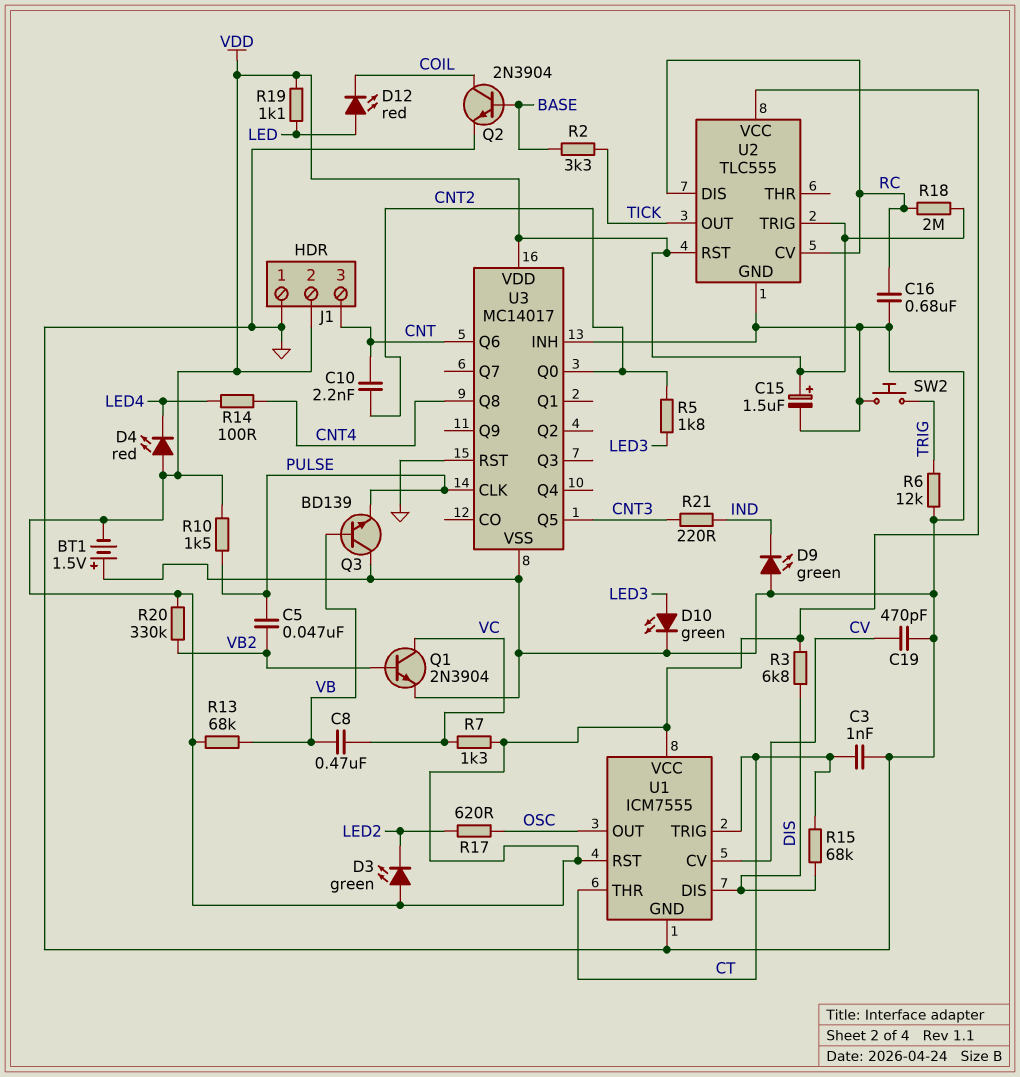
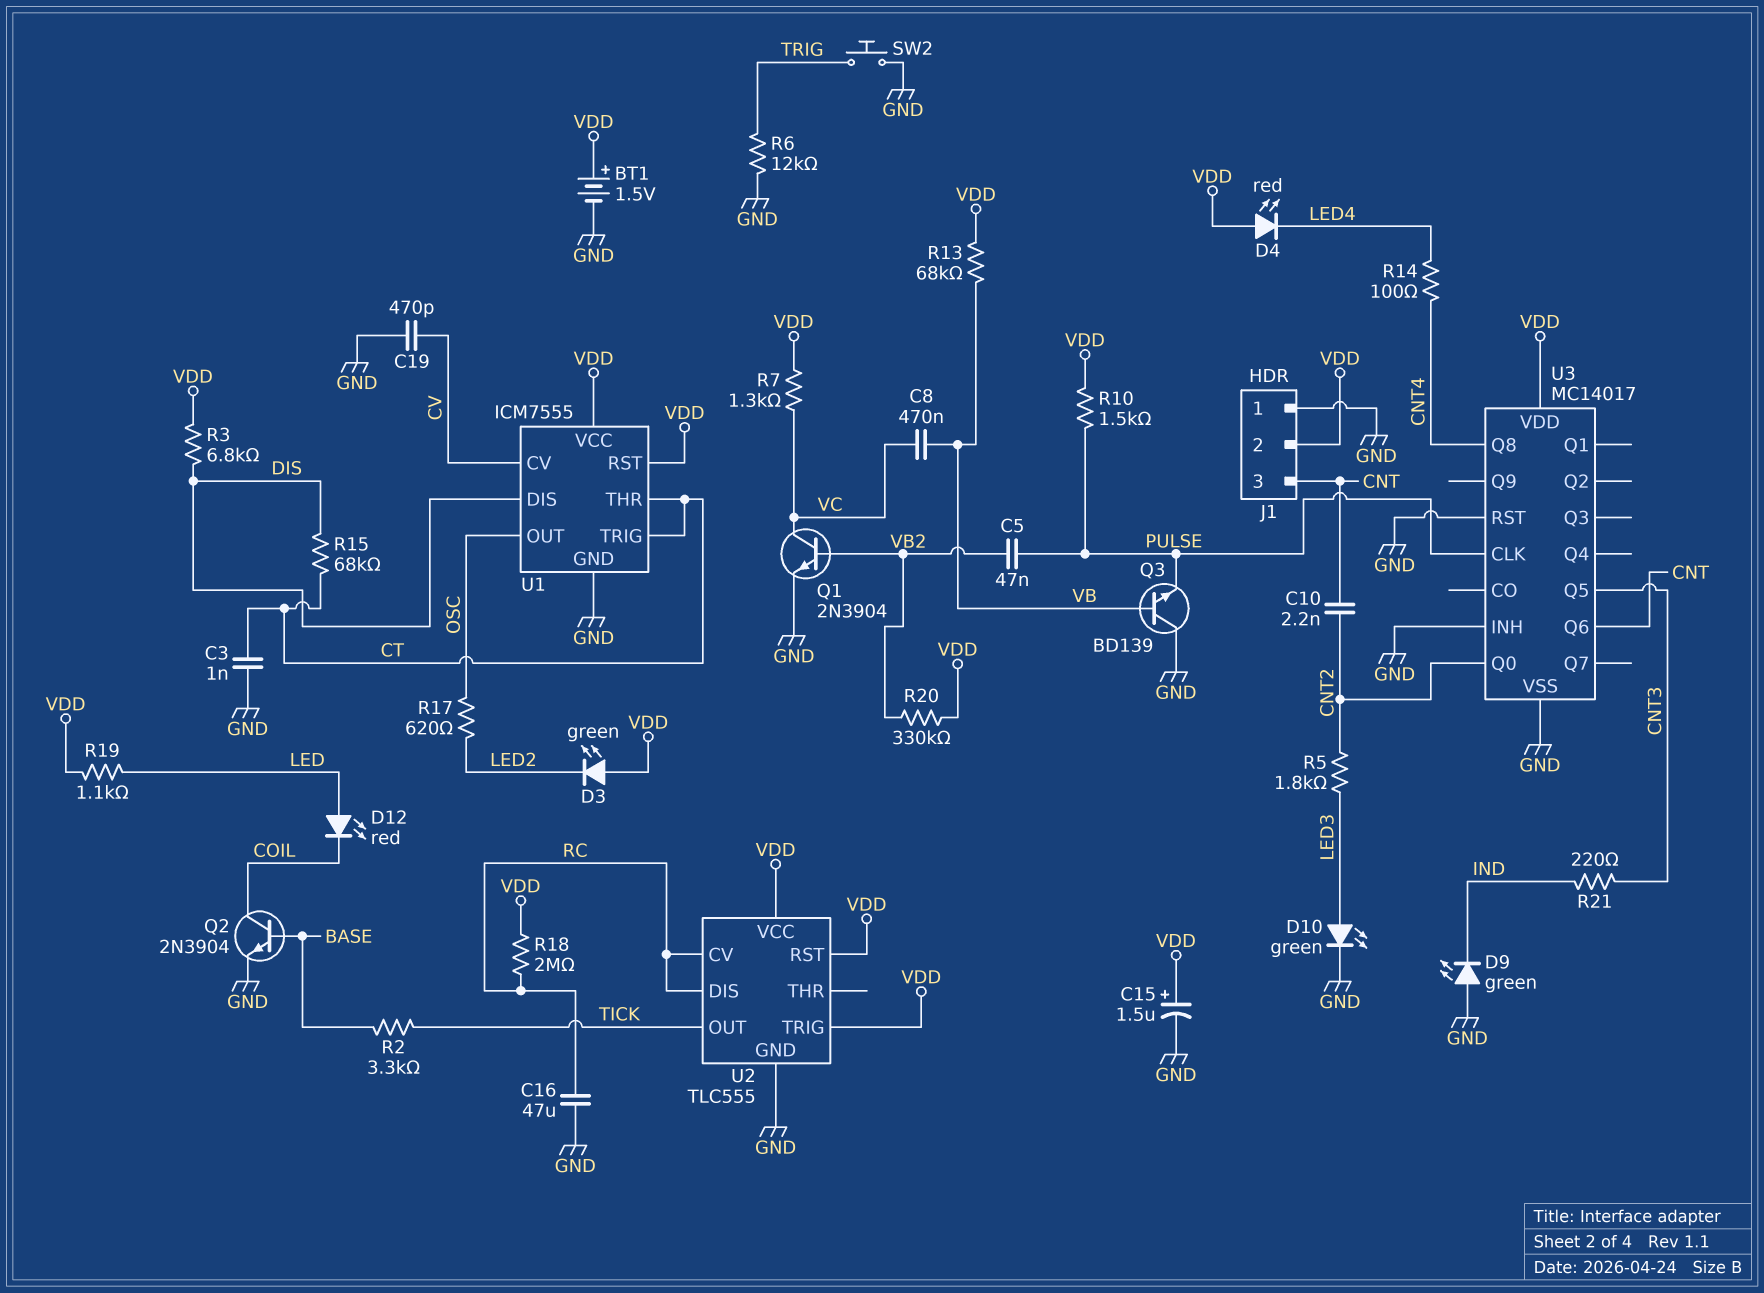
BT1: 1.5V (plus GND, minus VDD) -> 1.5V (plus VDD, minus GND)
C16: 680nF (GND, RC) -> 47uF (GND, RC)

